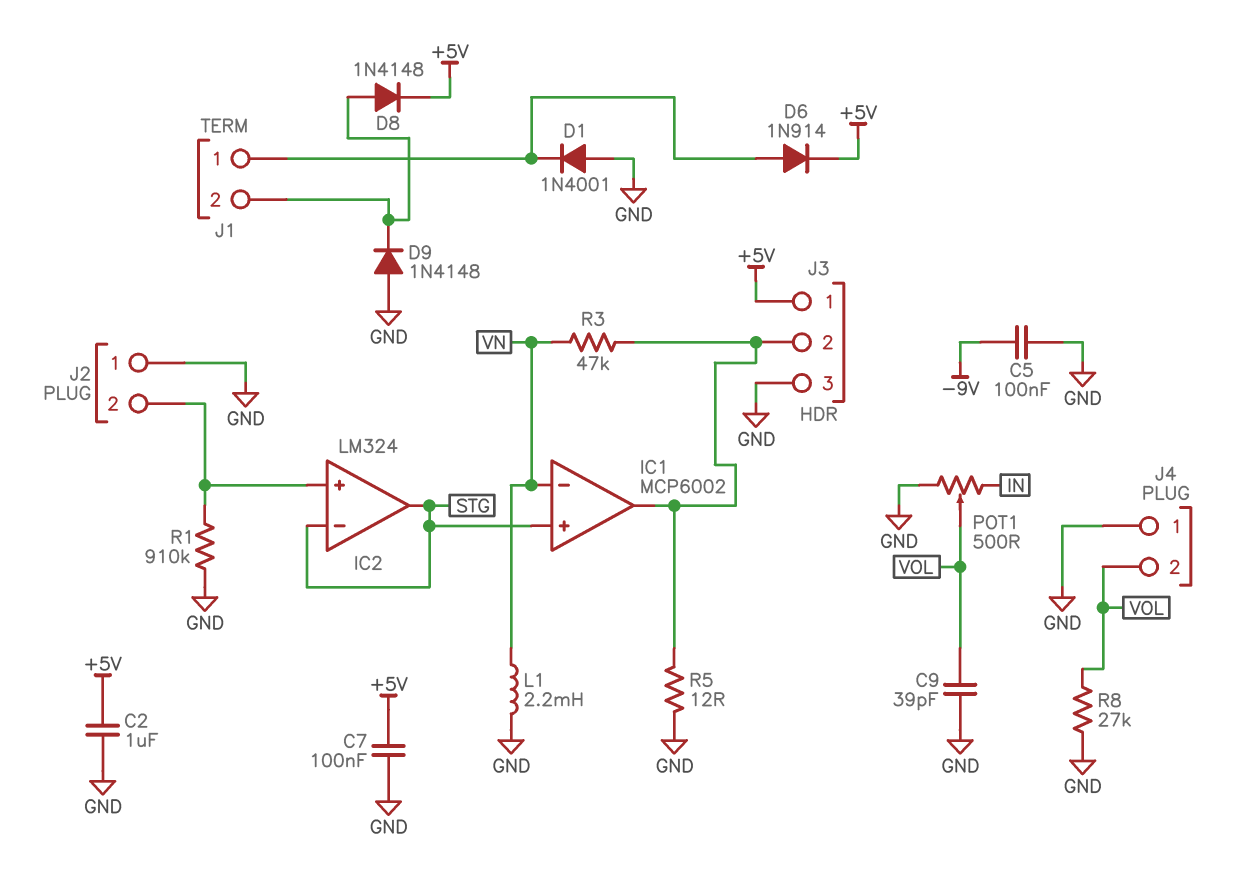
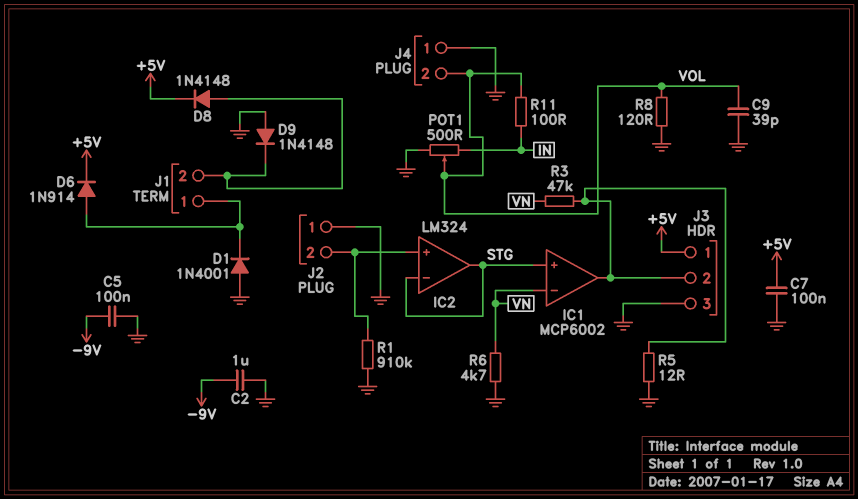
C2: 1uF (+5V, GND) -> 1uF (-9V, GND)
L1: 2.2mH (GND, VN) -> none
R6: none -> 4.7k (GND, VN)
R8: 27k (GND, VOL) -> 120 (GND, VOL)
R11: none -> 100 (IN, VOL)

